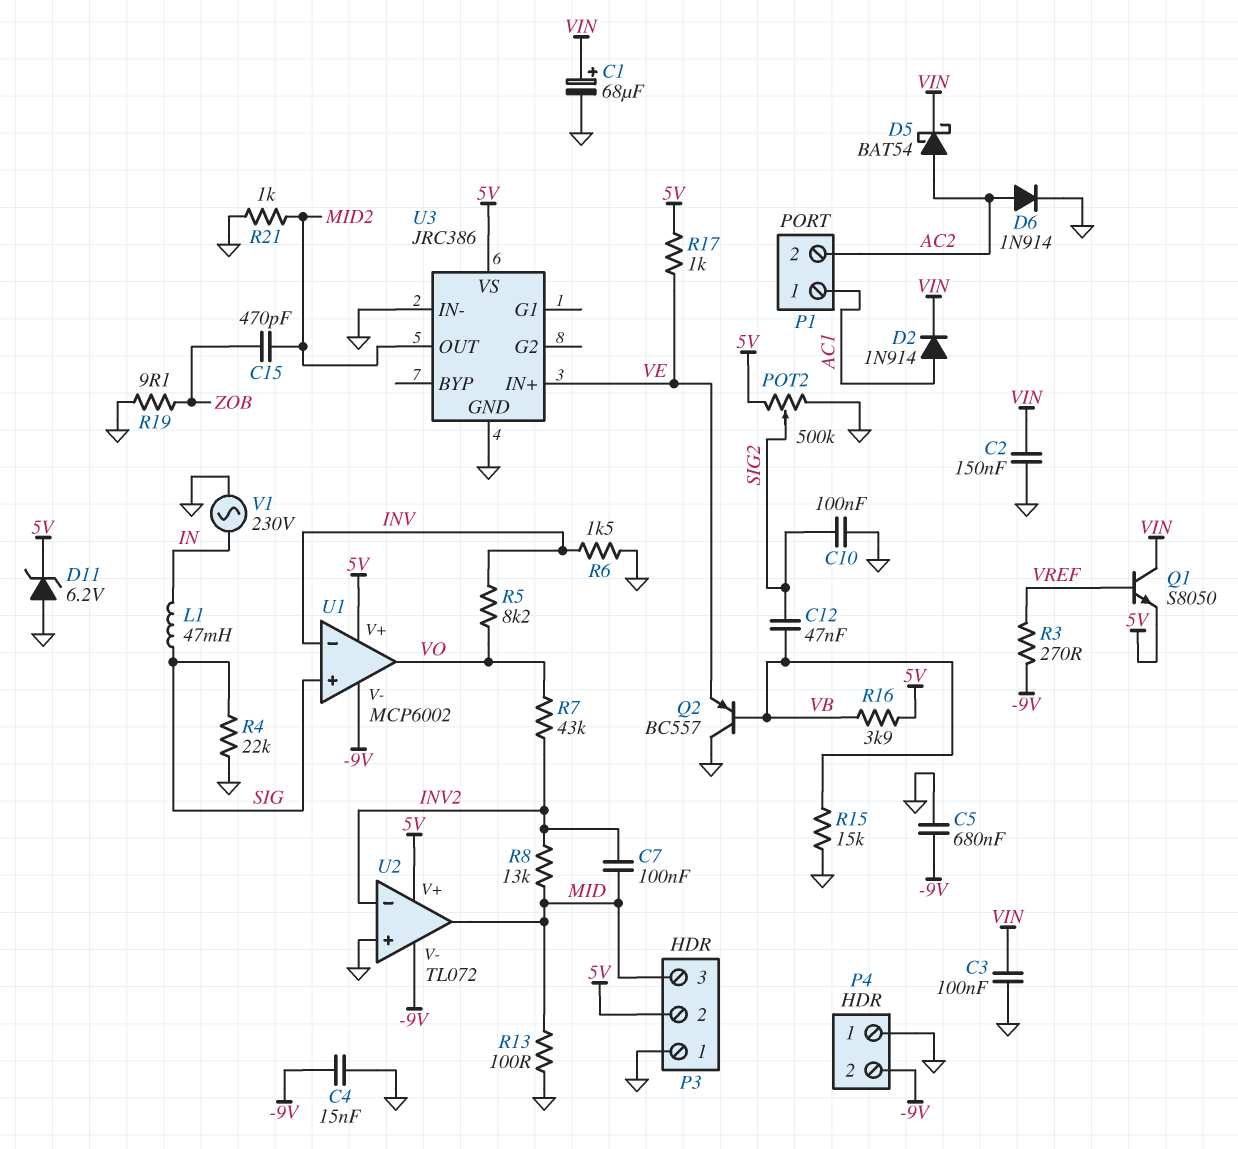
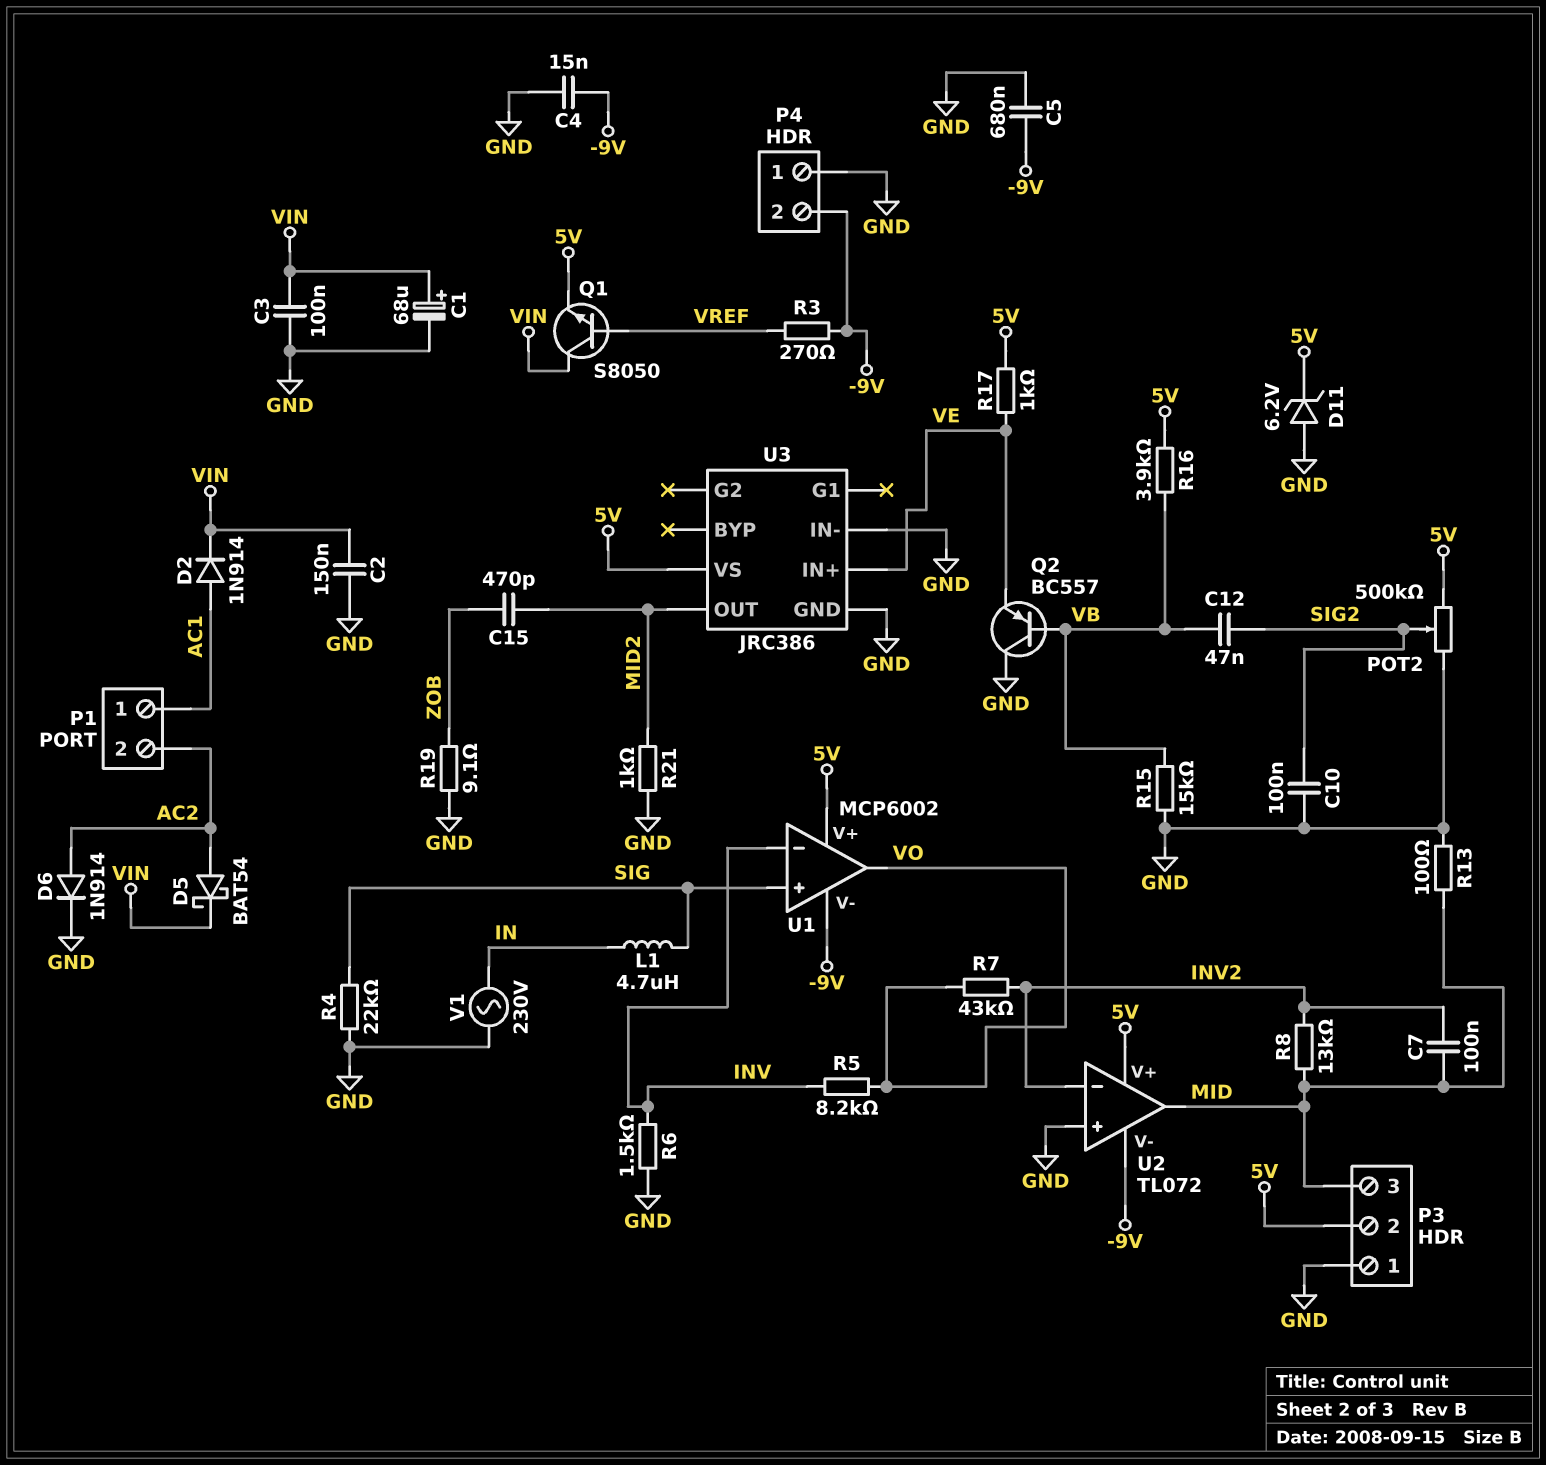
L1: 47mH (IN, SIG) -> 4.7uH (IN, SIG)

